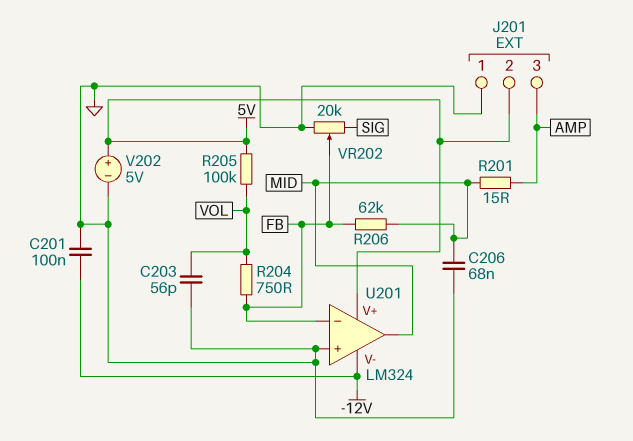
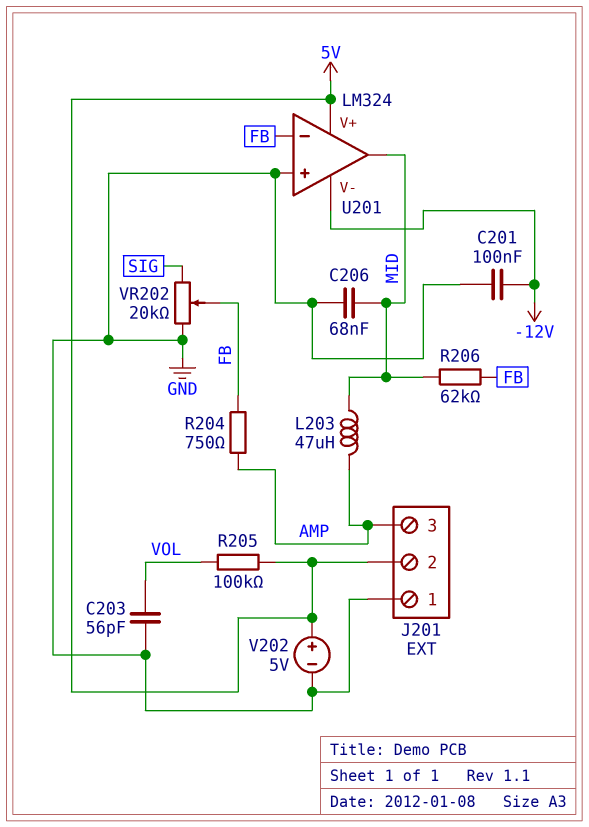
L203: none -> 47uH (AMP, MID)
R201: 15 (AMP, MID) -> none
R204: 750 (FB, VOL) -> 750 (AMP, FB)

